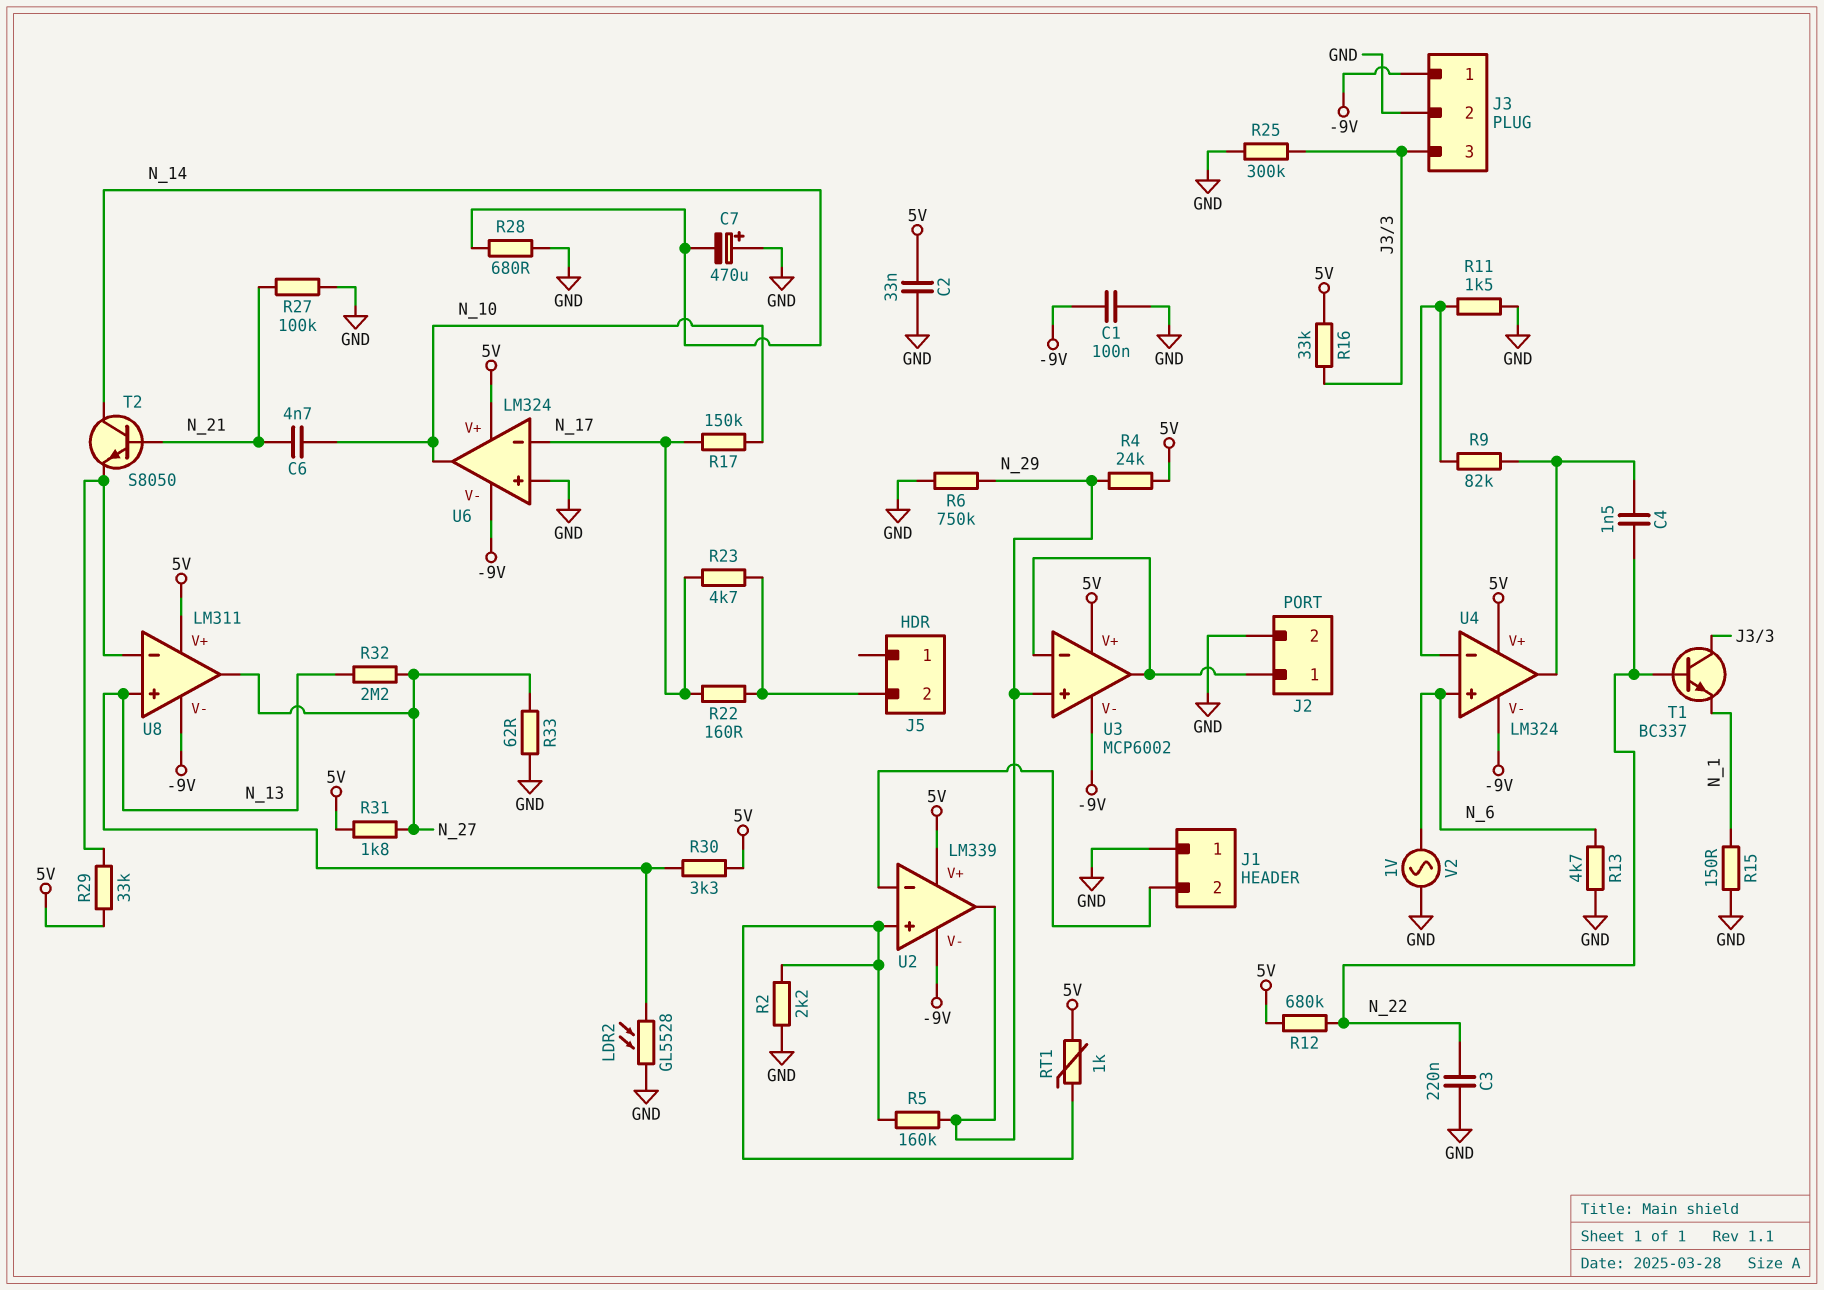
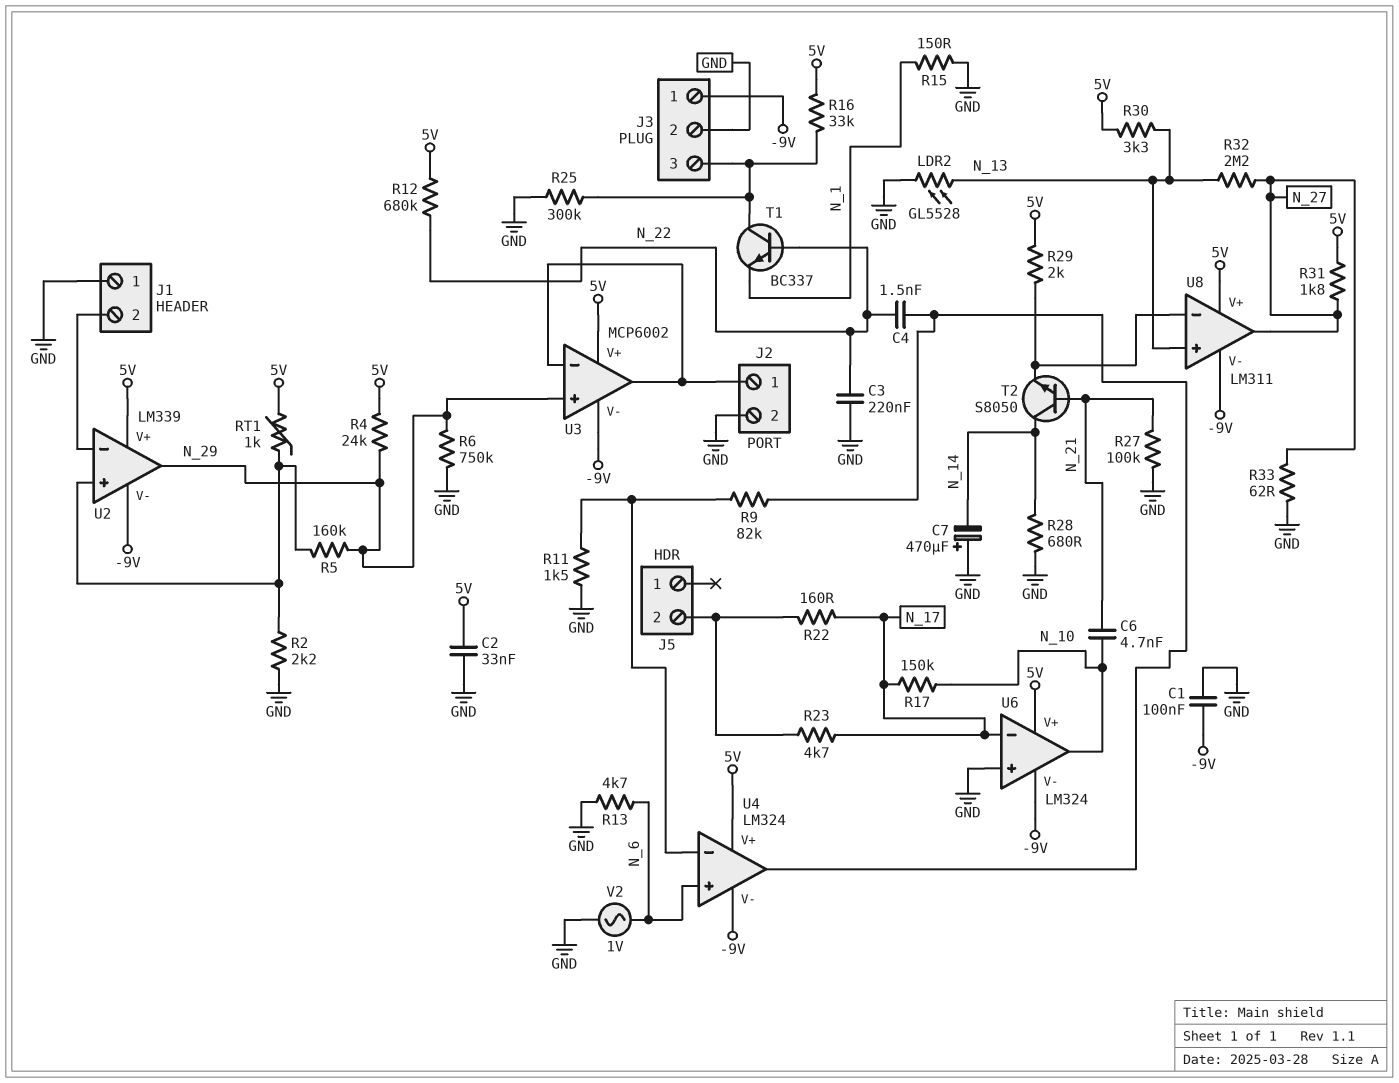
R29: 33k (5V, U8/in-) -> 2k (5V, U8/in-)

